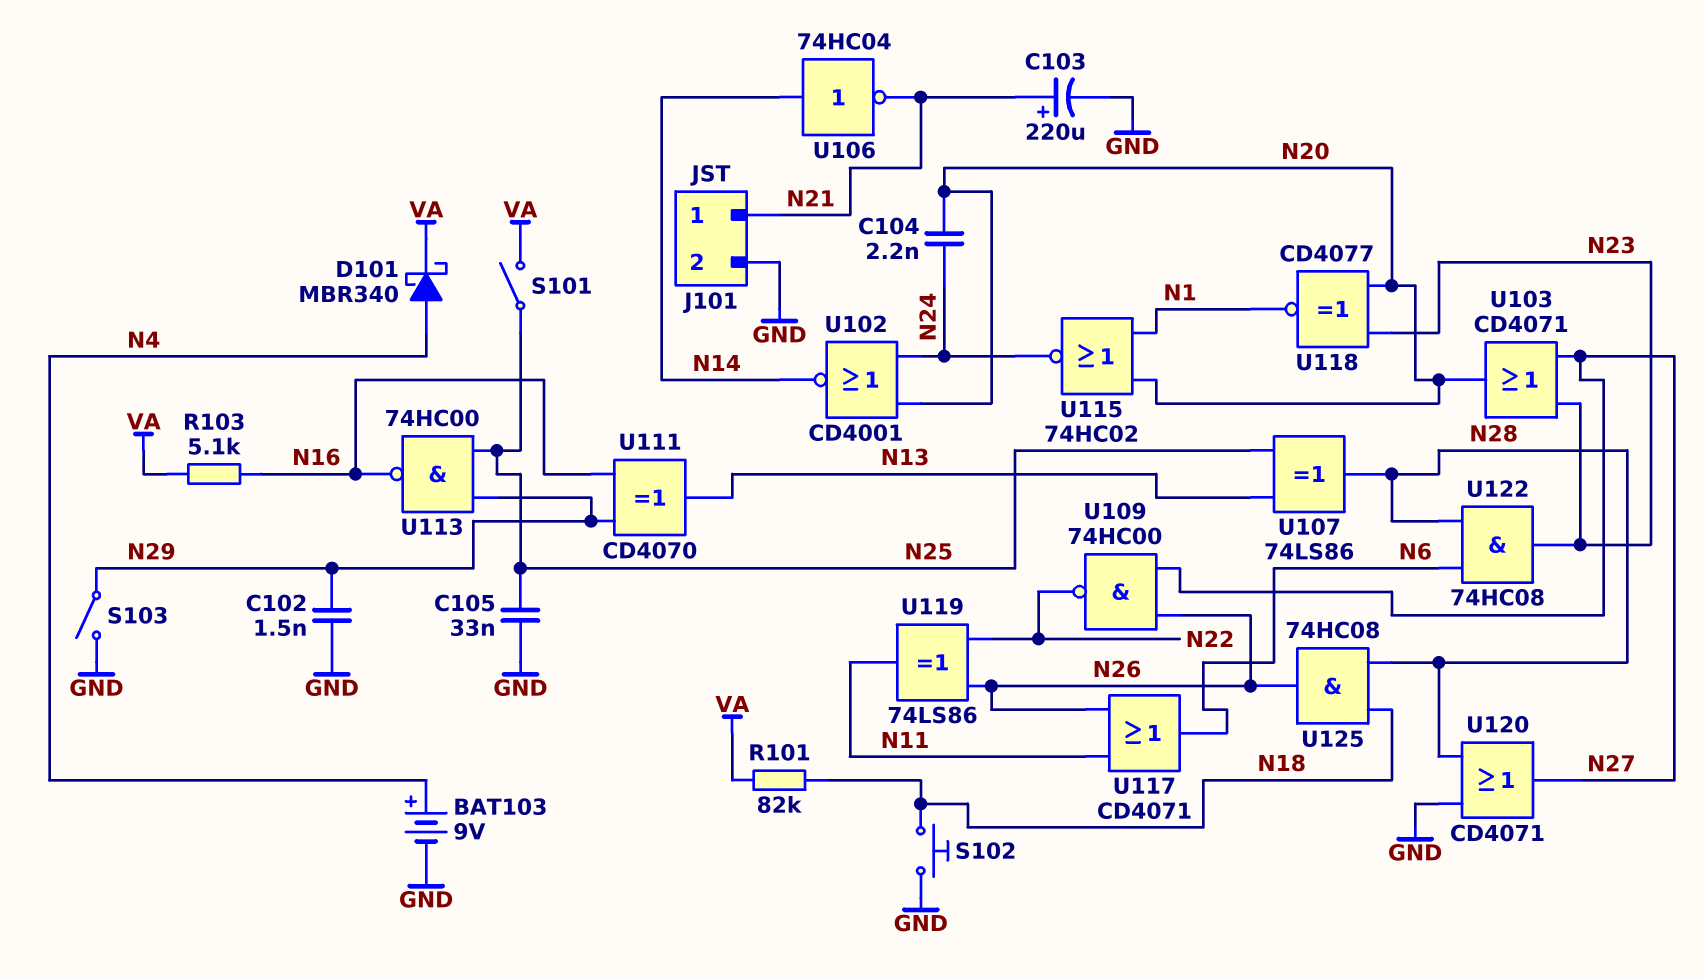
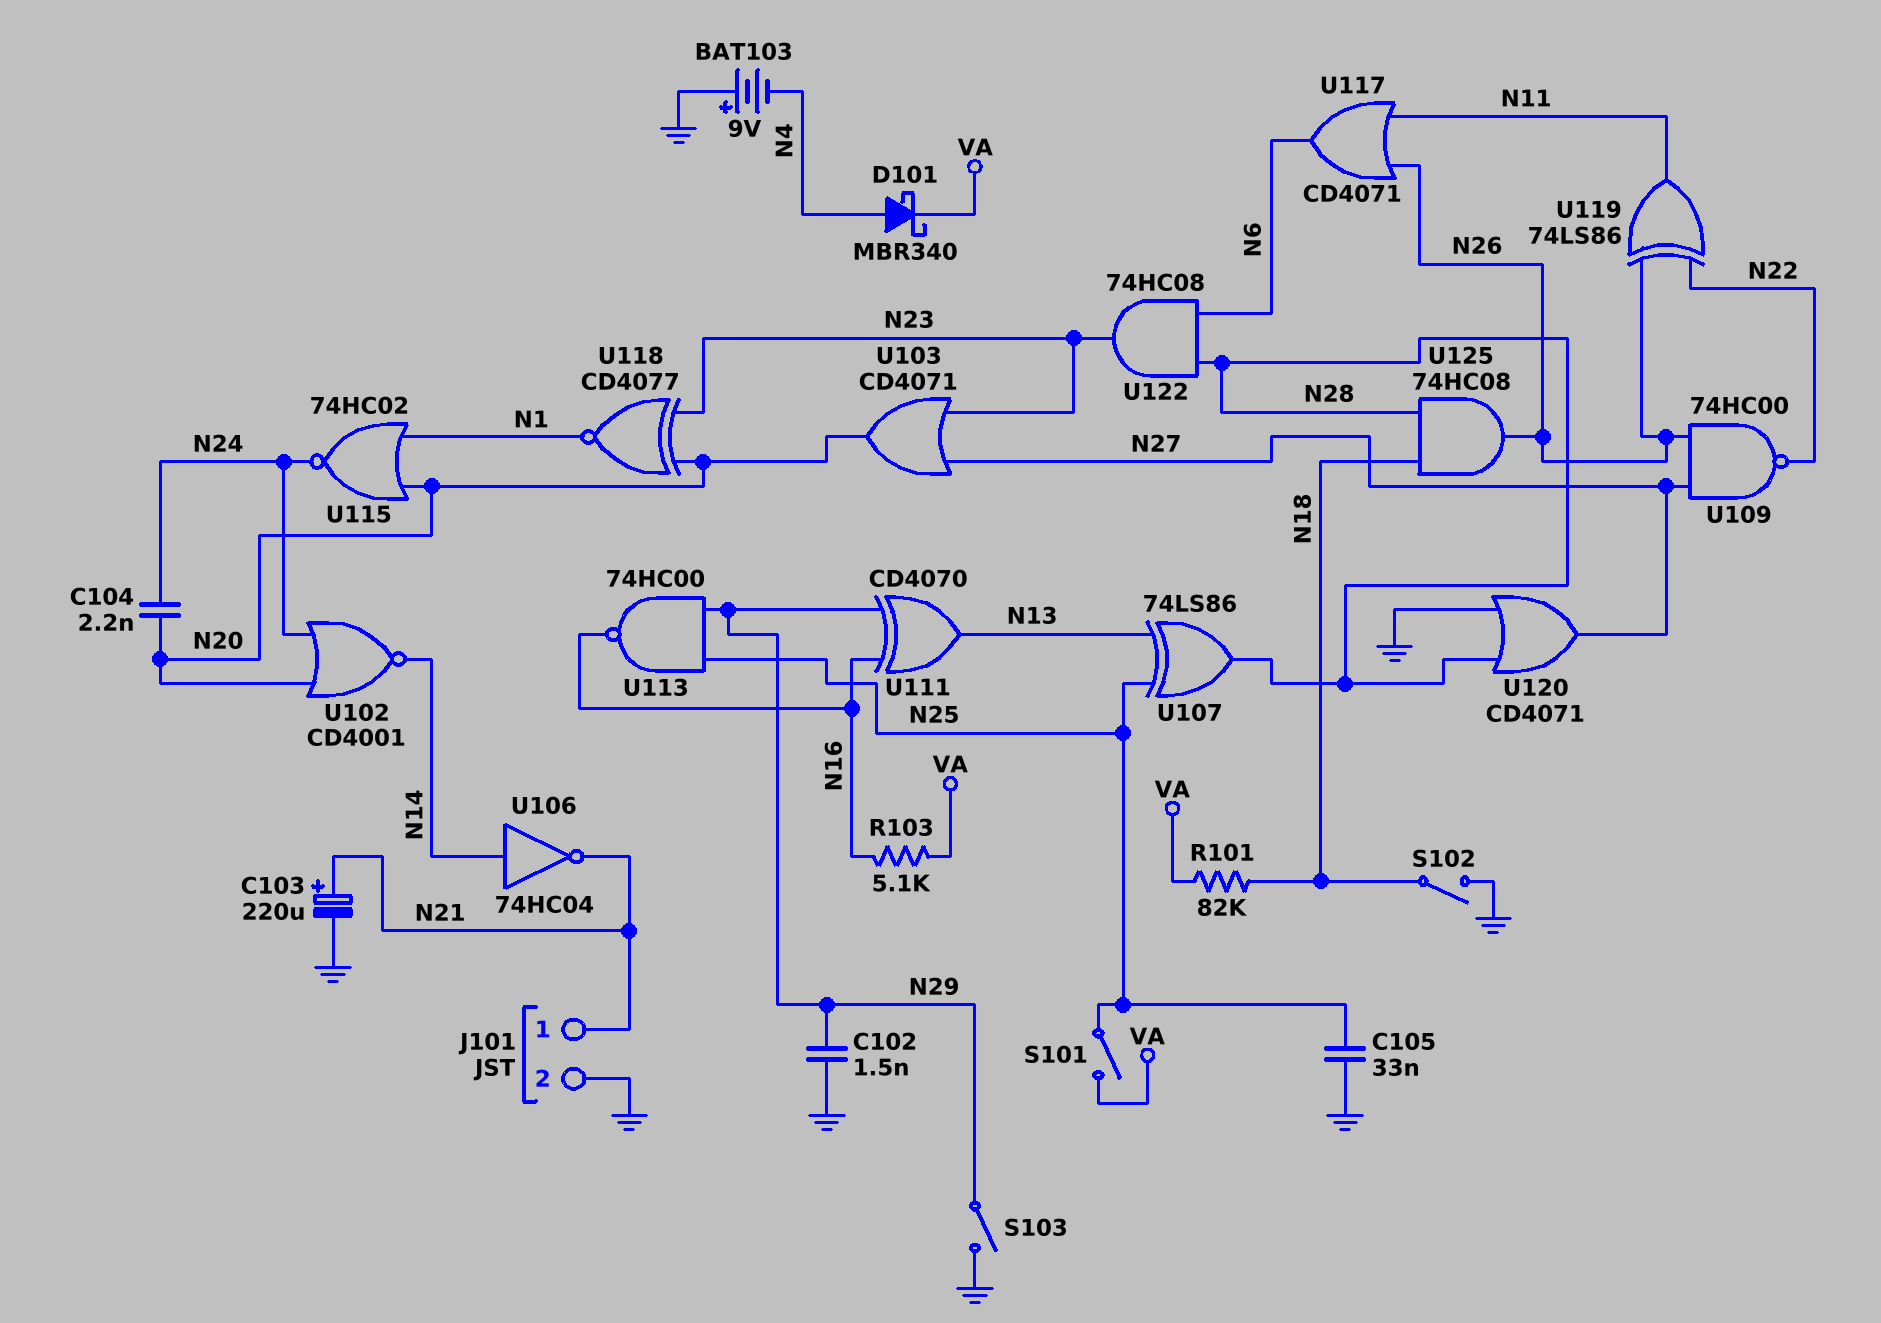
BAT103: 9V (plus N4, minus GND) -> 9V (plus GND, minus N4)
S102: button (GND, N18) -> switch (GND, N18)

